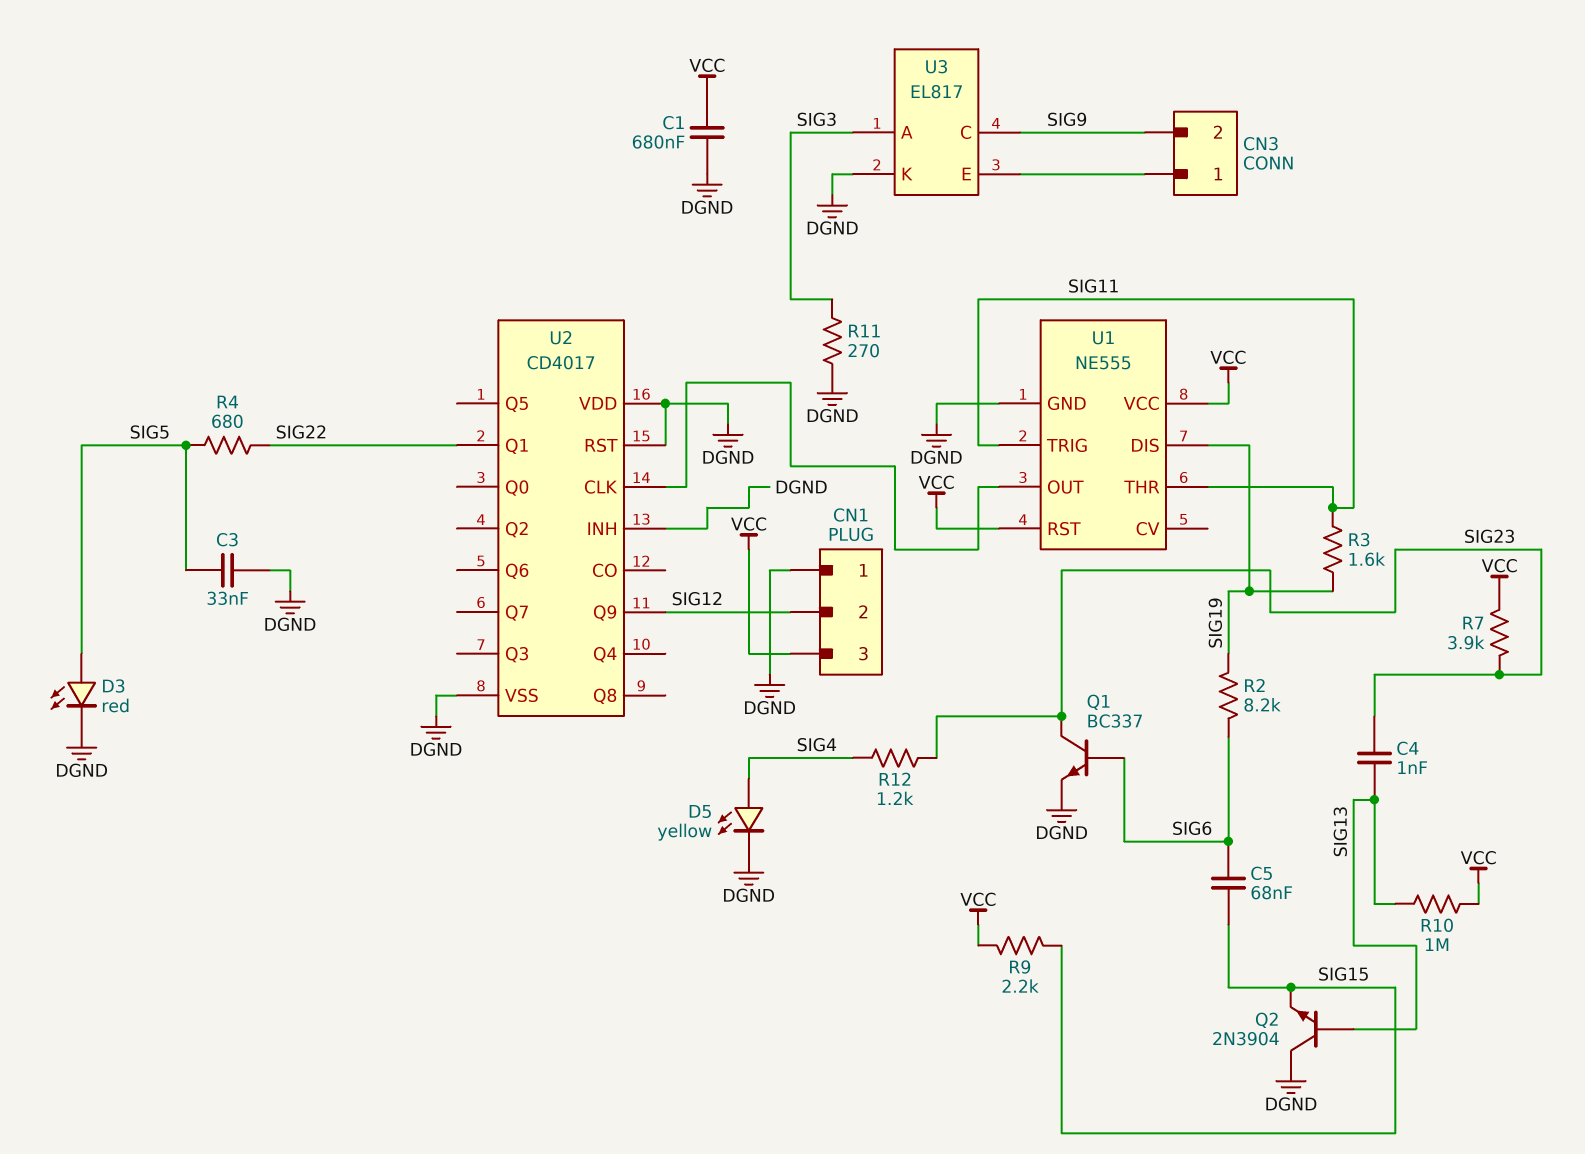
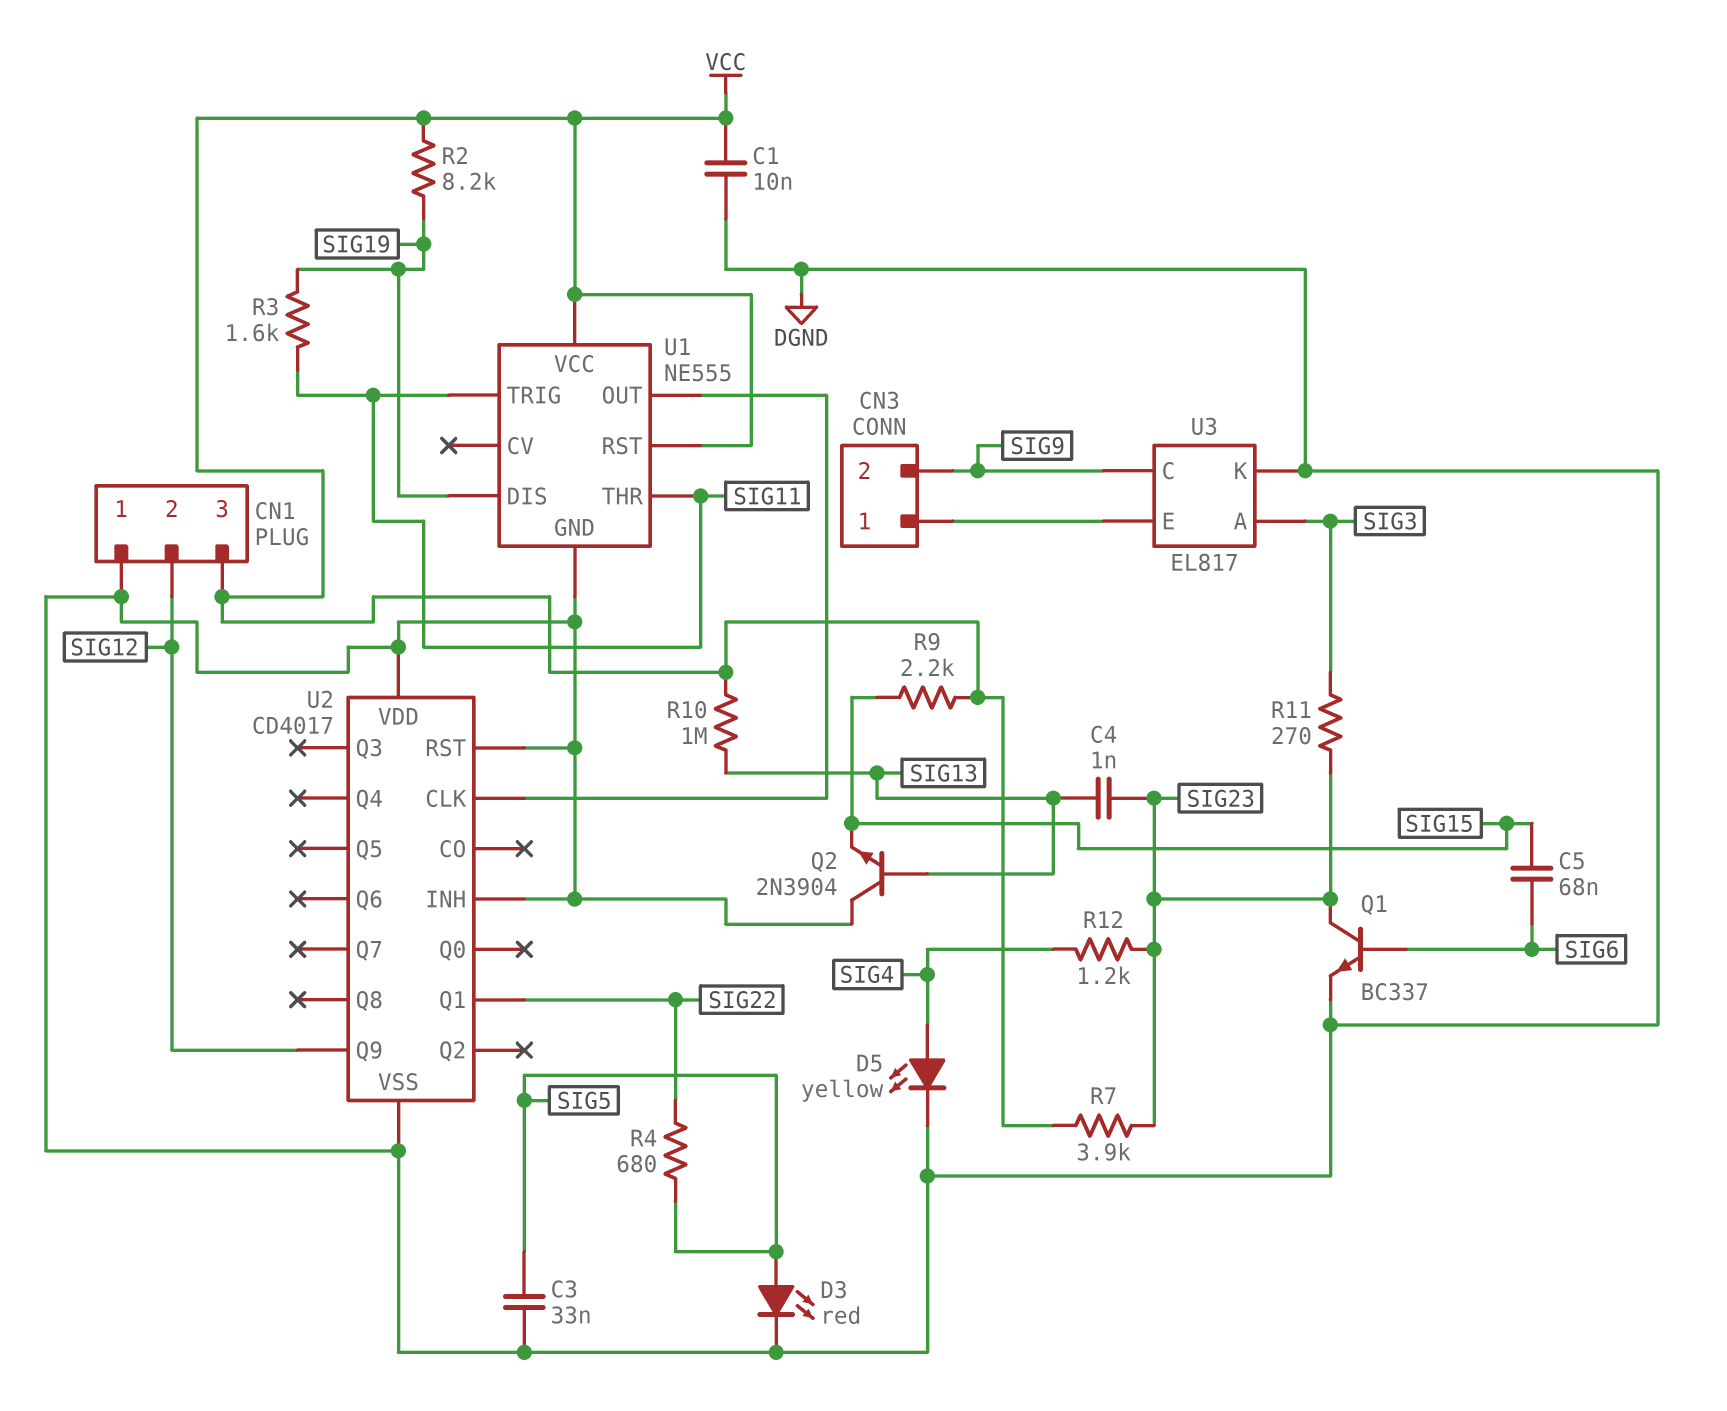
C1: 680nF (DGND, VCC) -> 10nF (DGND, VCC)
R2: 8.2k (SIG6, SIG19) -> 8.2k (SIG19, VCC)
R11: 270 (DGND, SIG3) -> 270 (SIG3, SIG23)

